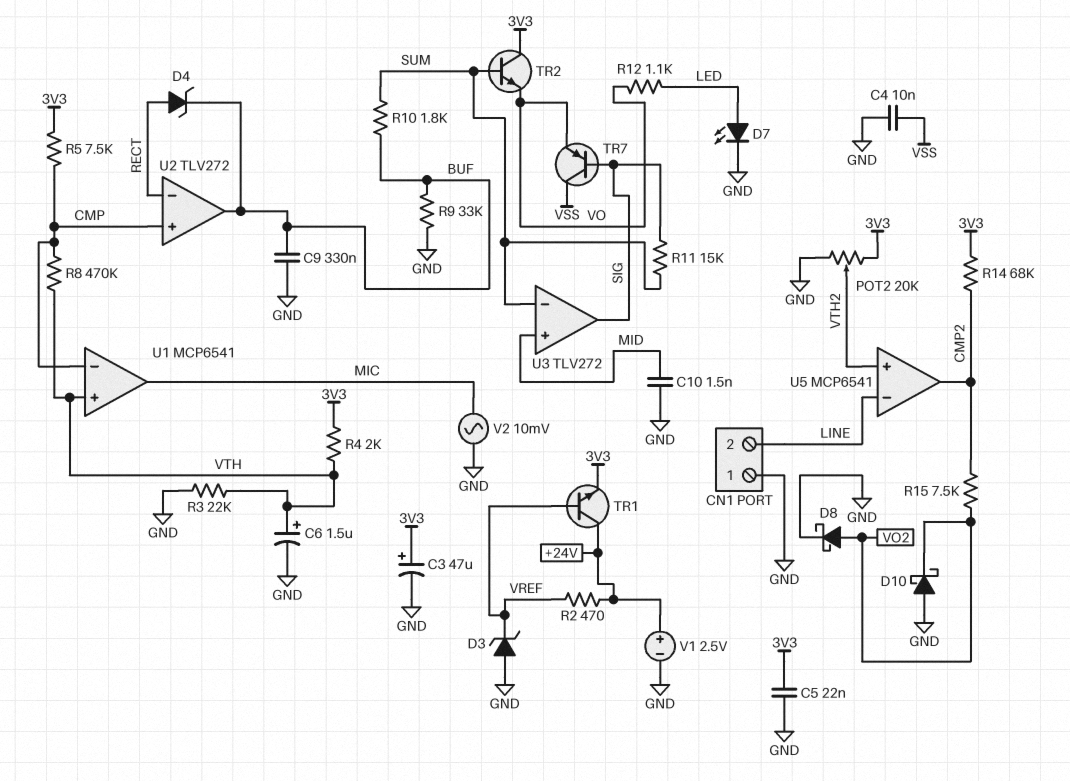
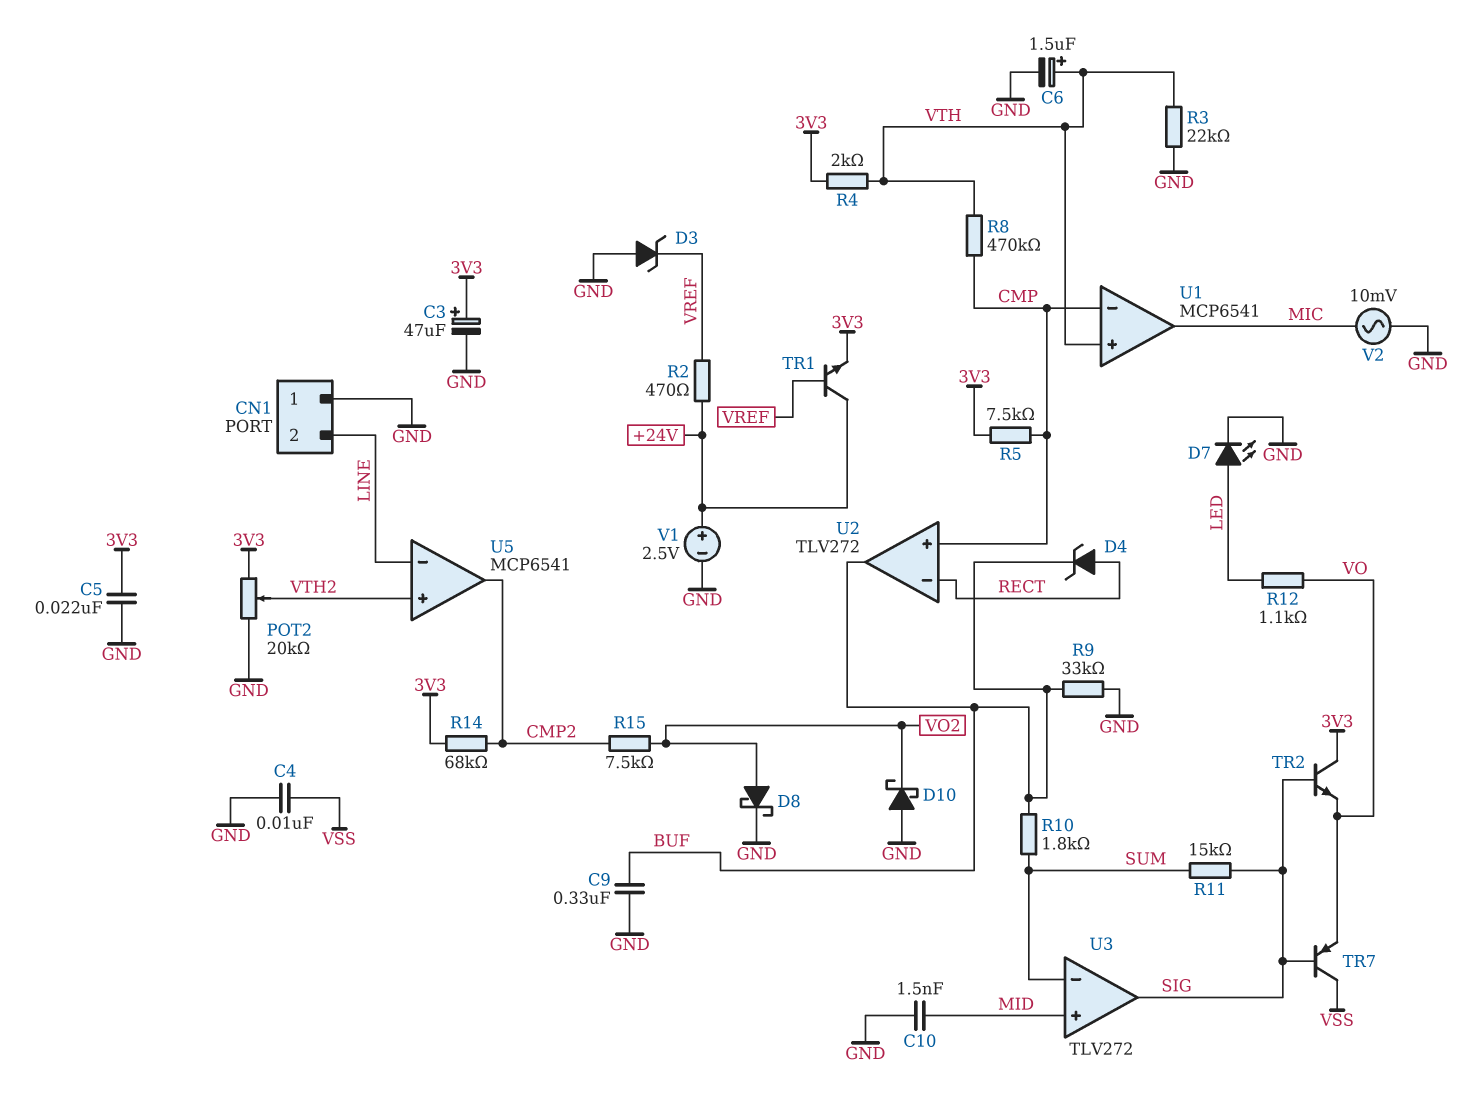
TR2: NPN (B SUM, C 3V3, E VO) -> NPN (B SIG, C 3V3, E VO)

